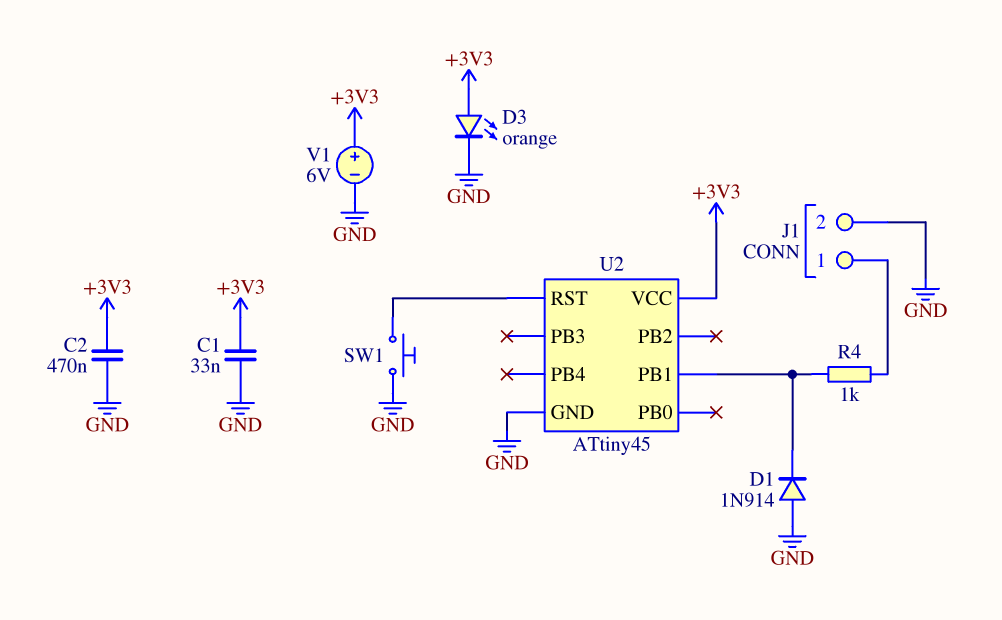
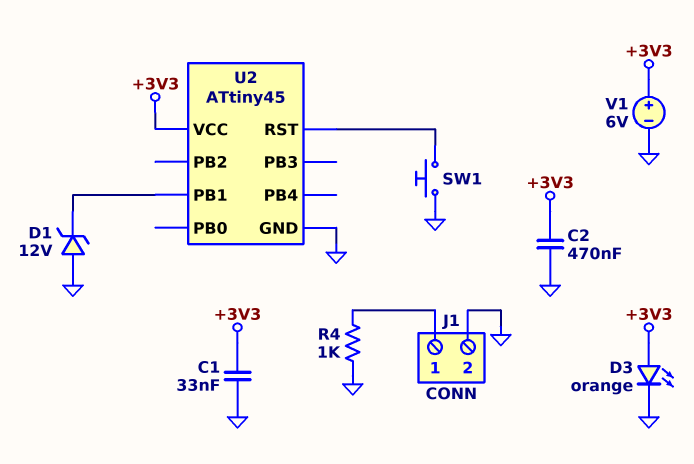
D1: diode 1N914 (A GND, K U2/PB1) -> zener 12V (A GND, K U2/PB1)
R4: 1k (J1/1, U2/PB1) -> 1k (GND, J1/1)

